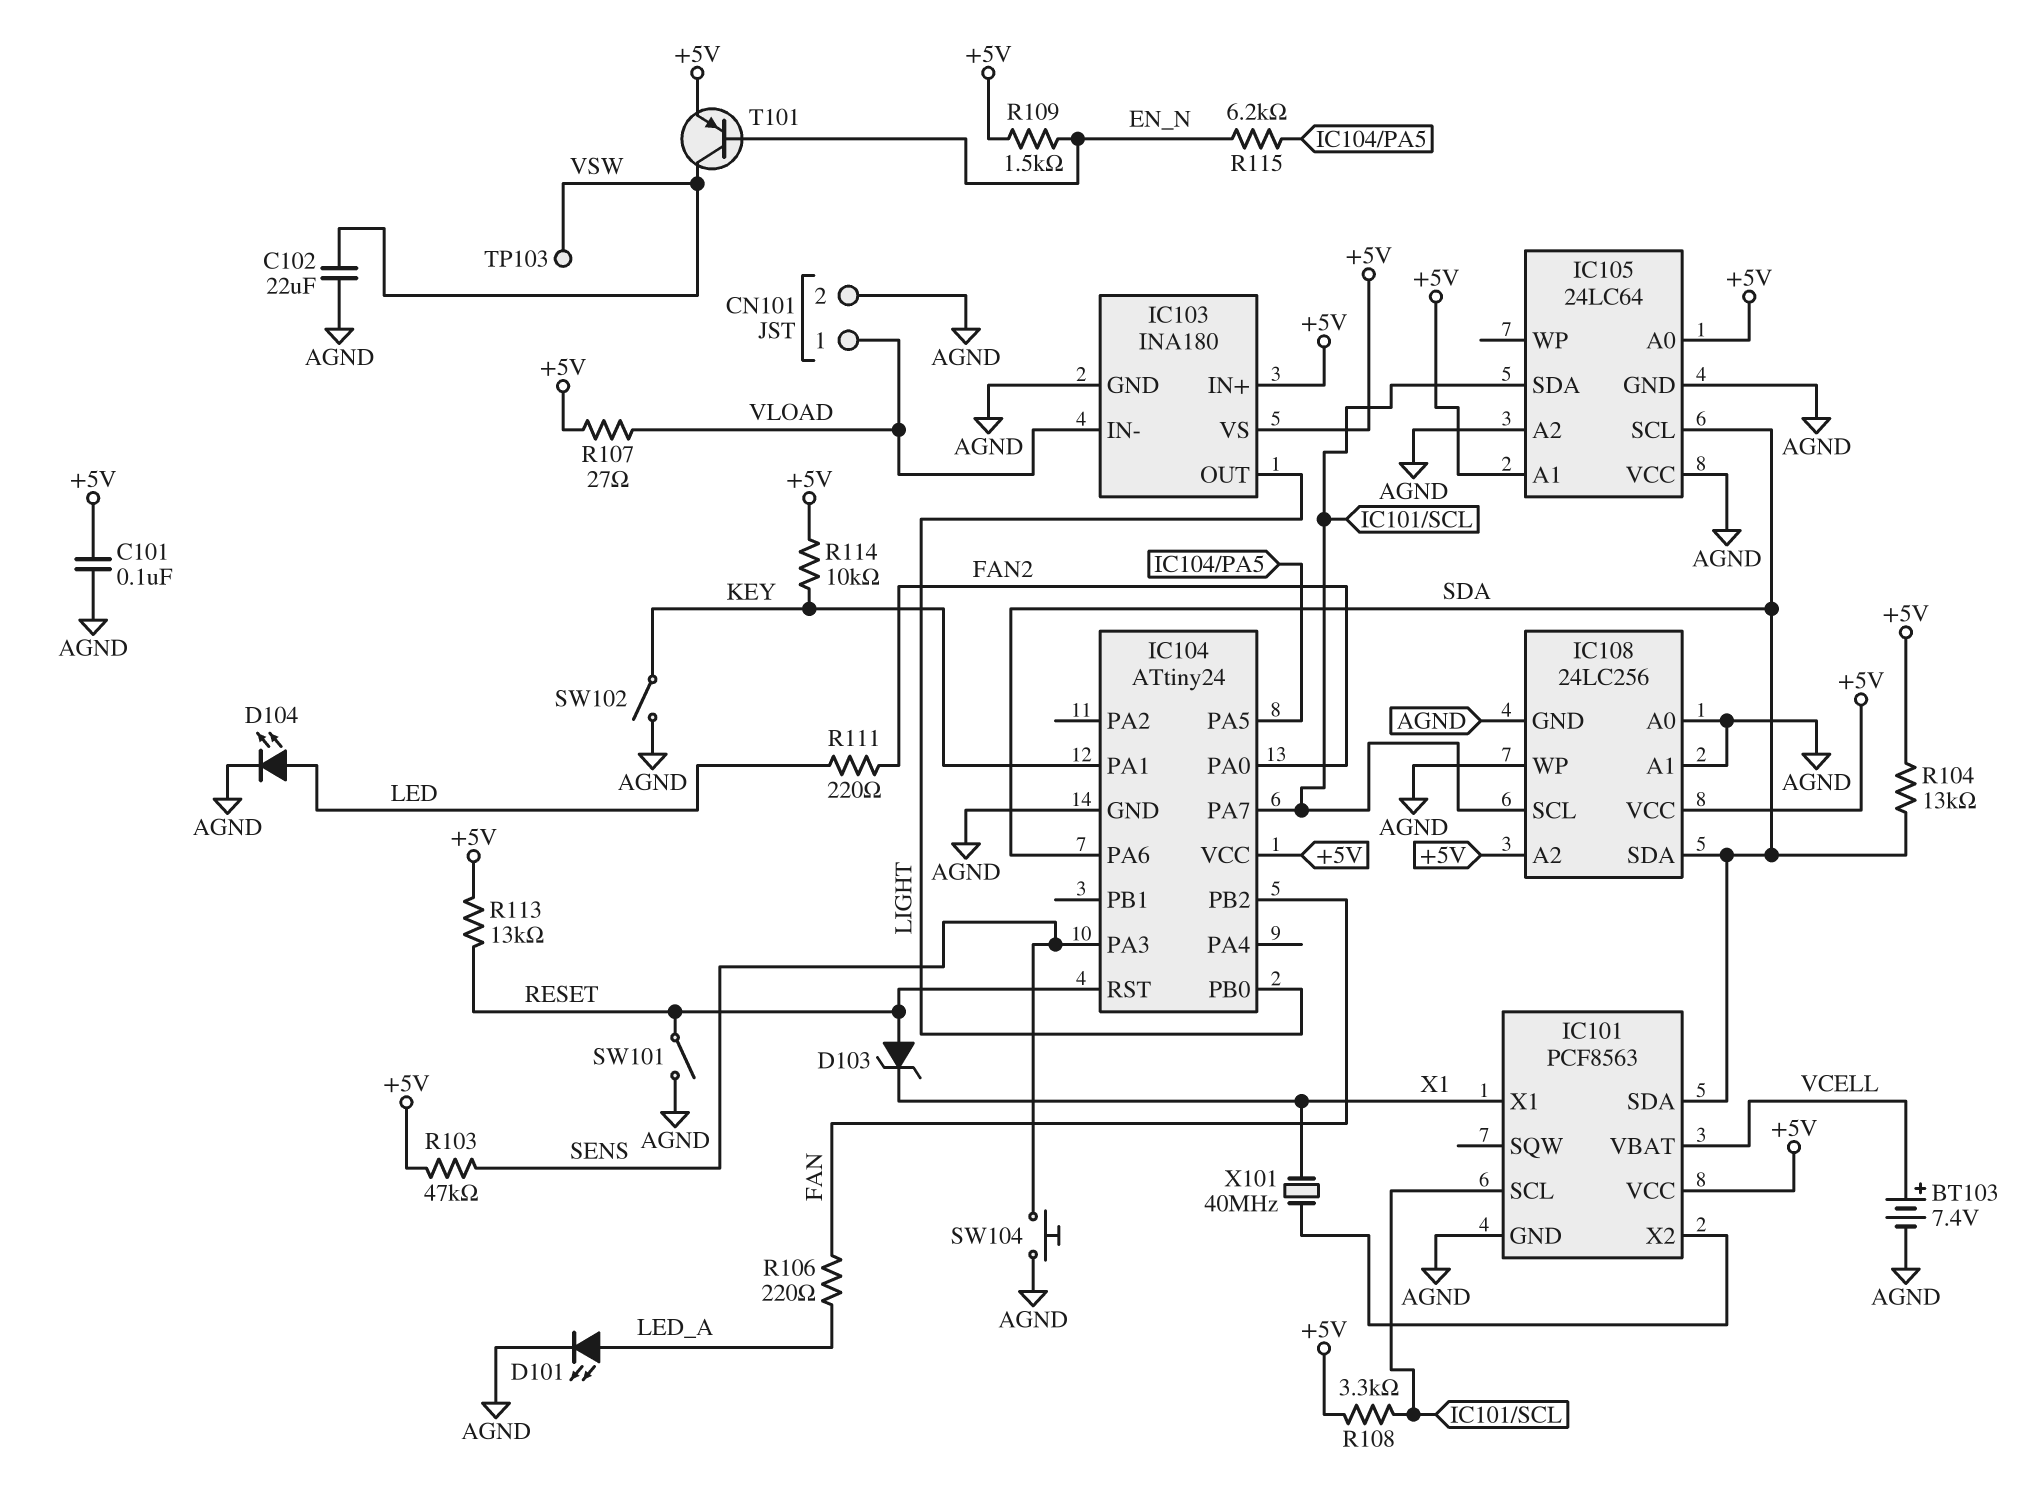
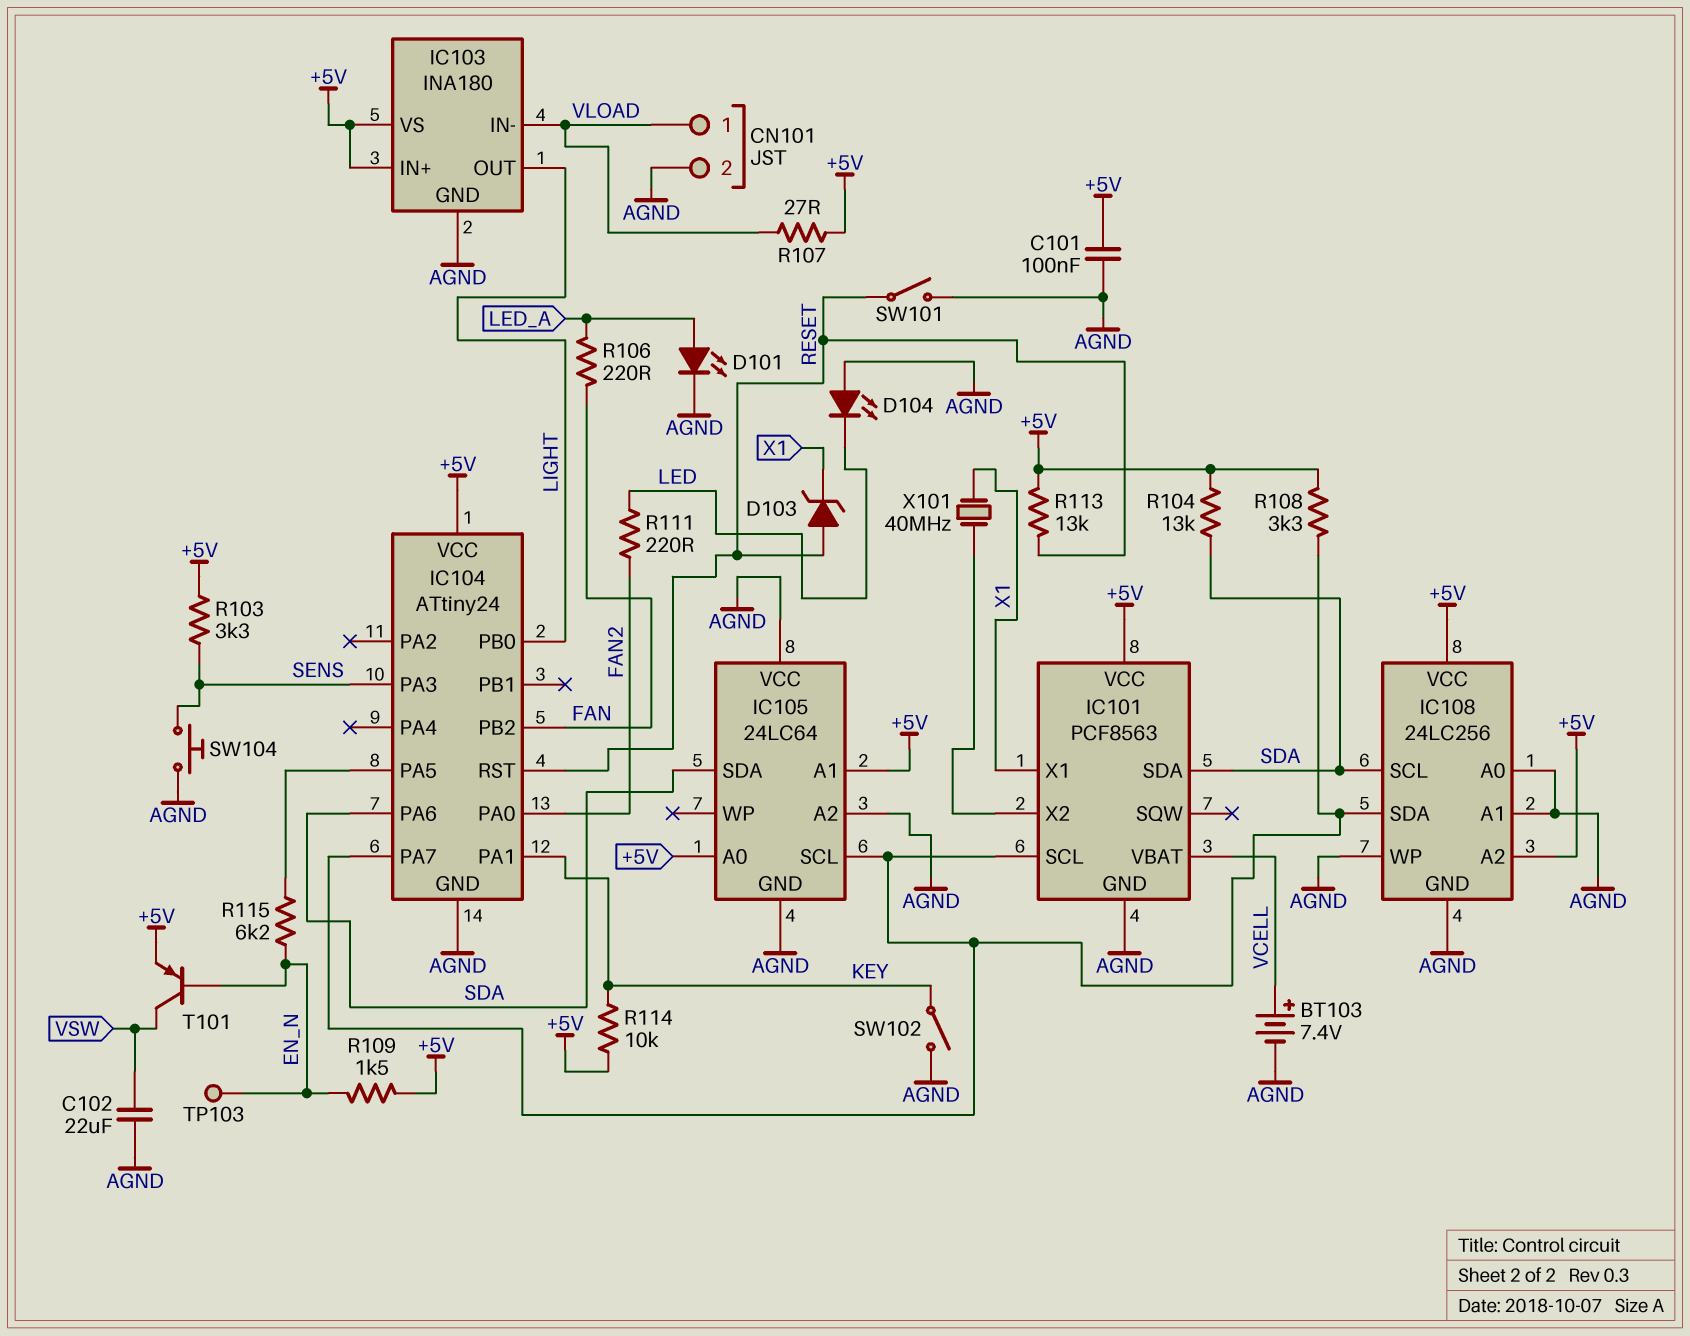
D104: LED (A LED, K AGND) -> LED (A AGND, K LED)
IC105 pin SCL: SDA -> IC101/SCL
IC105 pin SDA: IC101/SCL -> SDA
IC108 pin SCL: IC101/SCL -> SDA
IC108 pin SDA: SDA -> IC101/SCL
R103: 47k (+5V, SENS) -> 3.3k (+5V, SENS)
TP103: test point (VSW) -> test point (EN_N)

